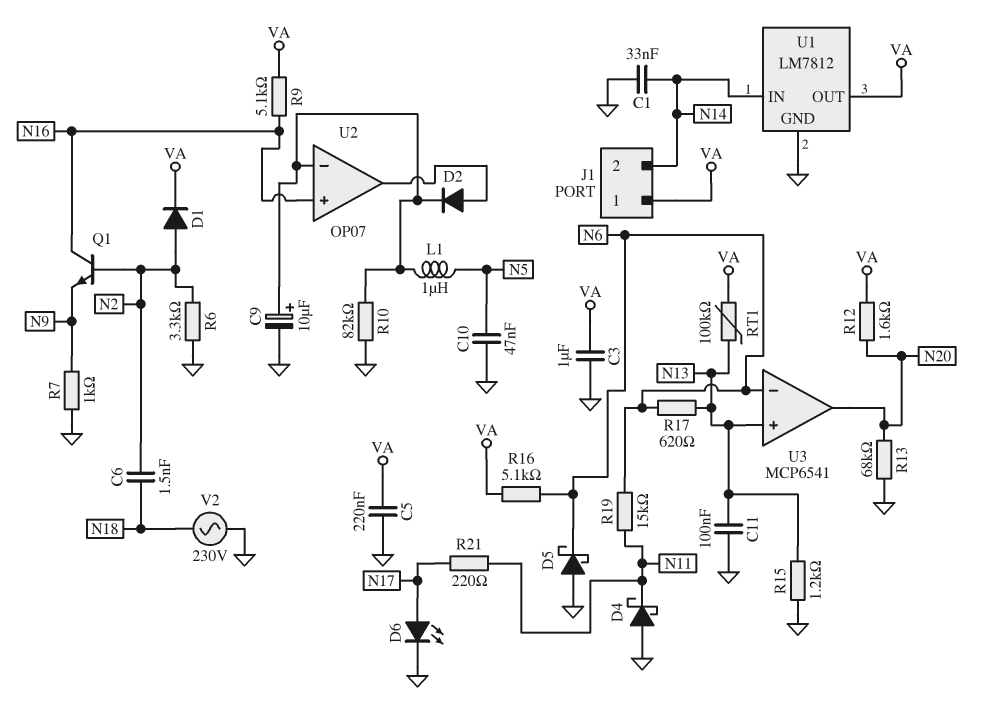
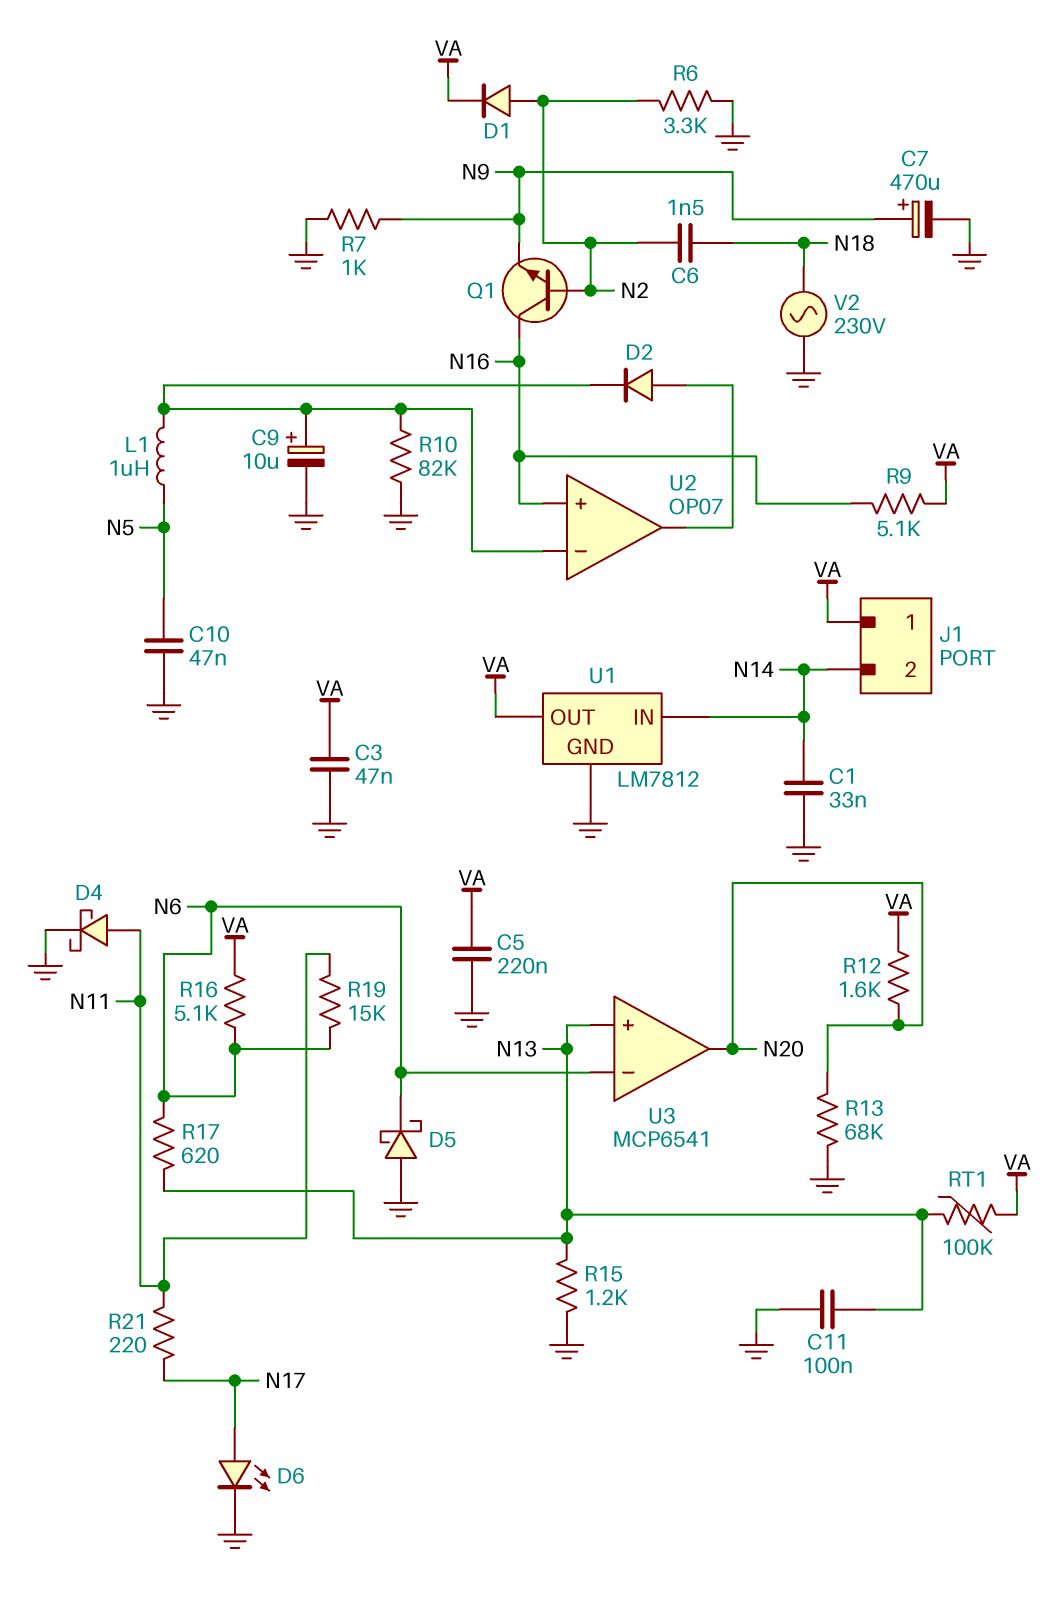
C3: 1uF (GND, VA) -> 47nF (GND, VA)
C7: none -> 470uF (plus N9, minus GND)
D4: schottky (A GND, K N11) -> schottky (A N11, K GND)

